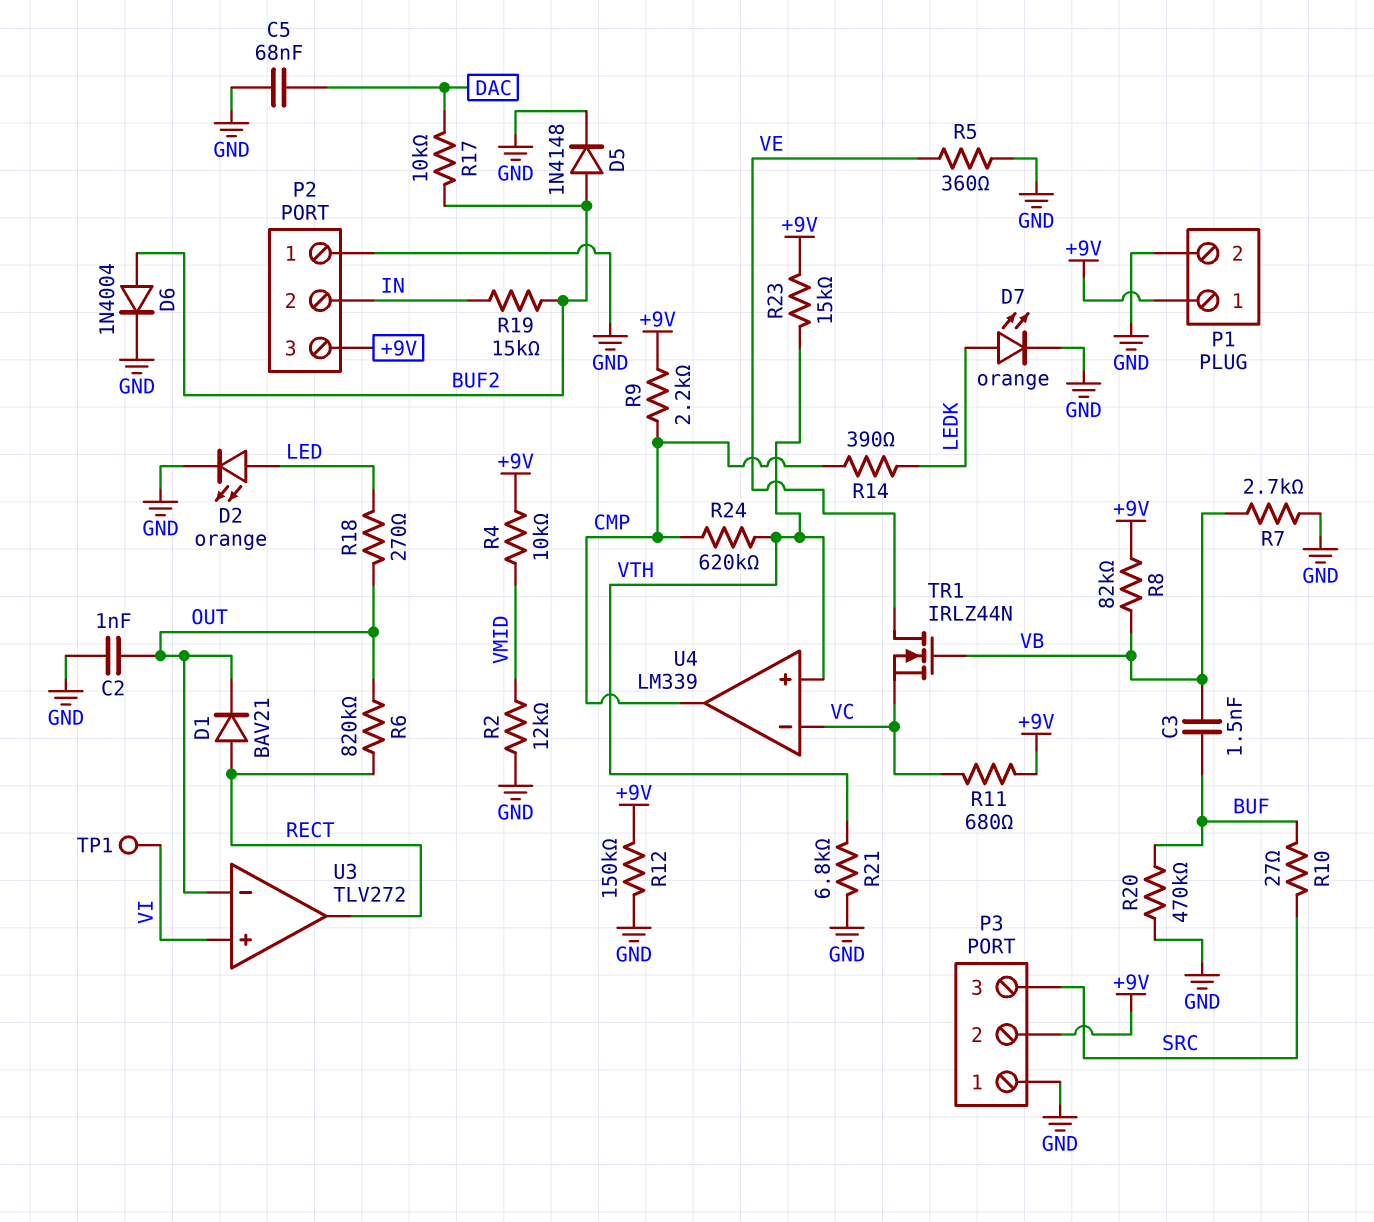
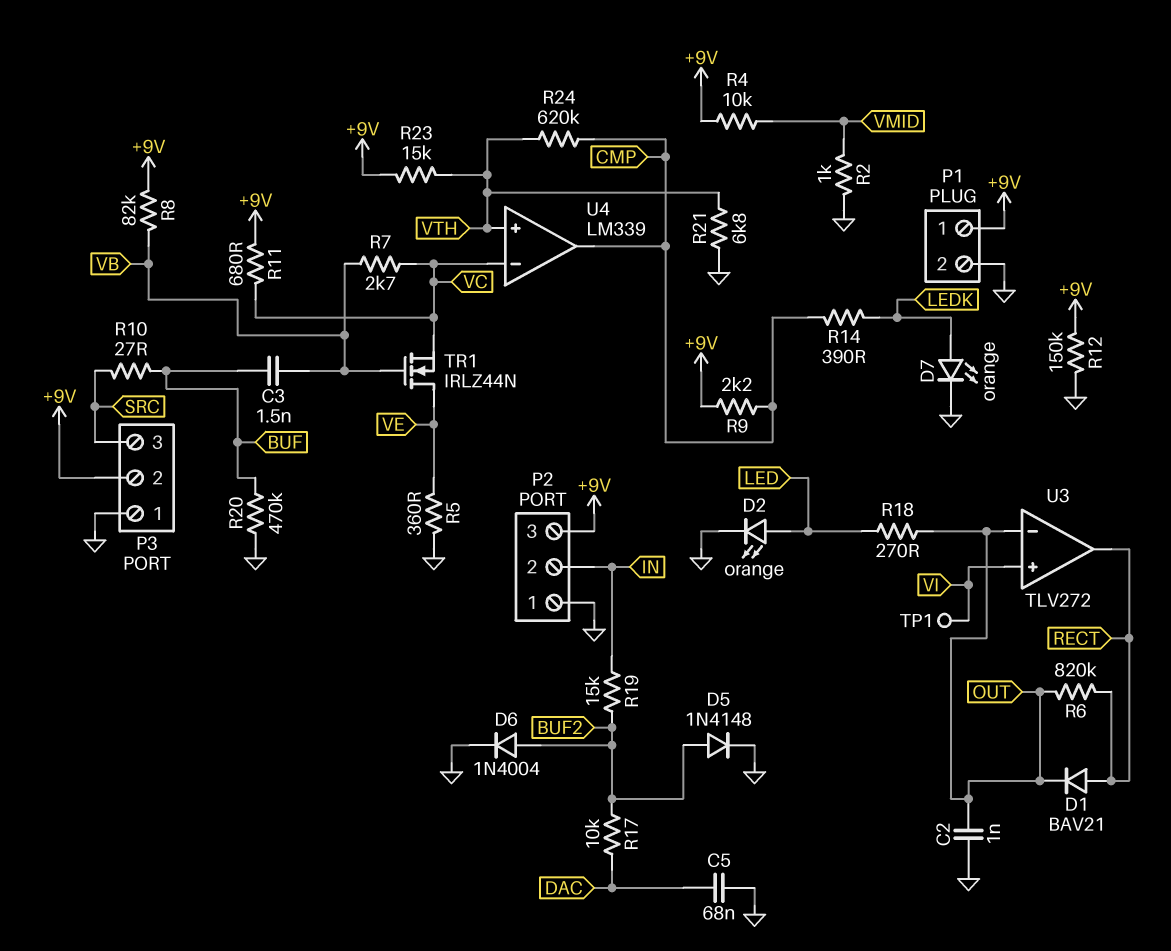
R2: 12k (GND, VMID) -> 1k (GND, VMID)
R7: 2.7k (GND, VB) -> 2.7k (VB, VC)

